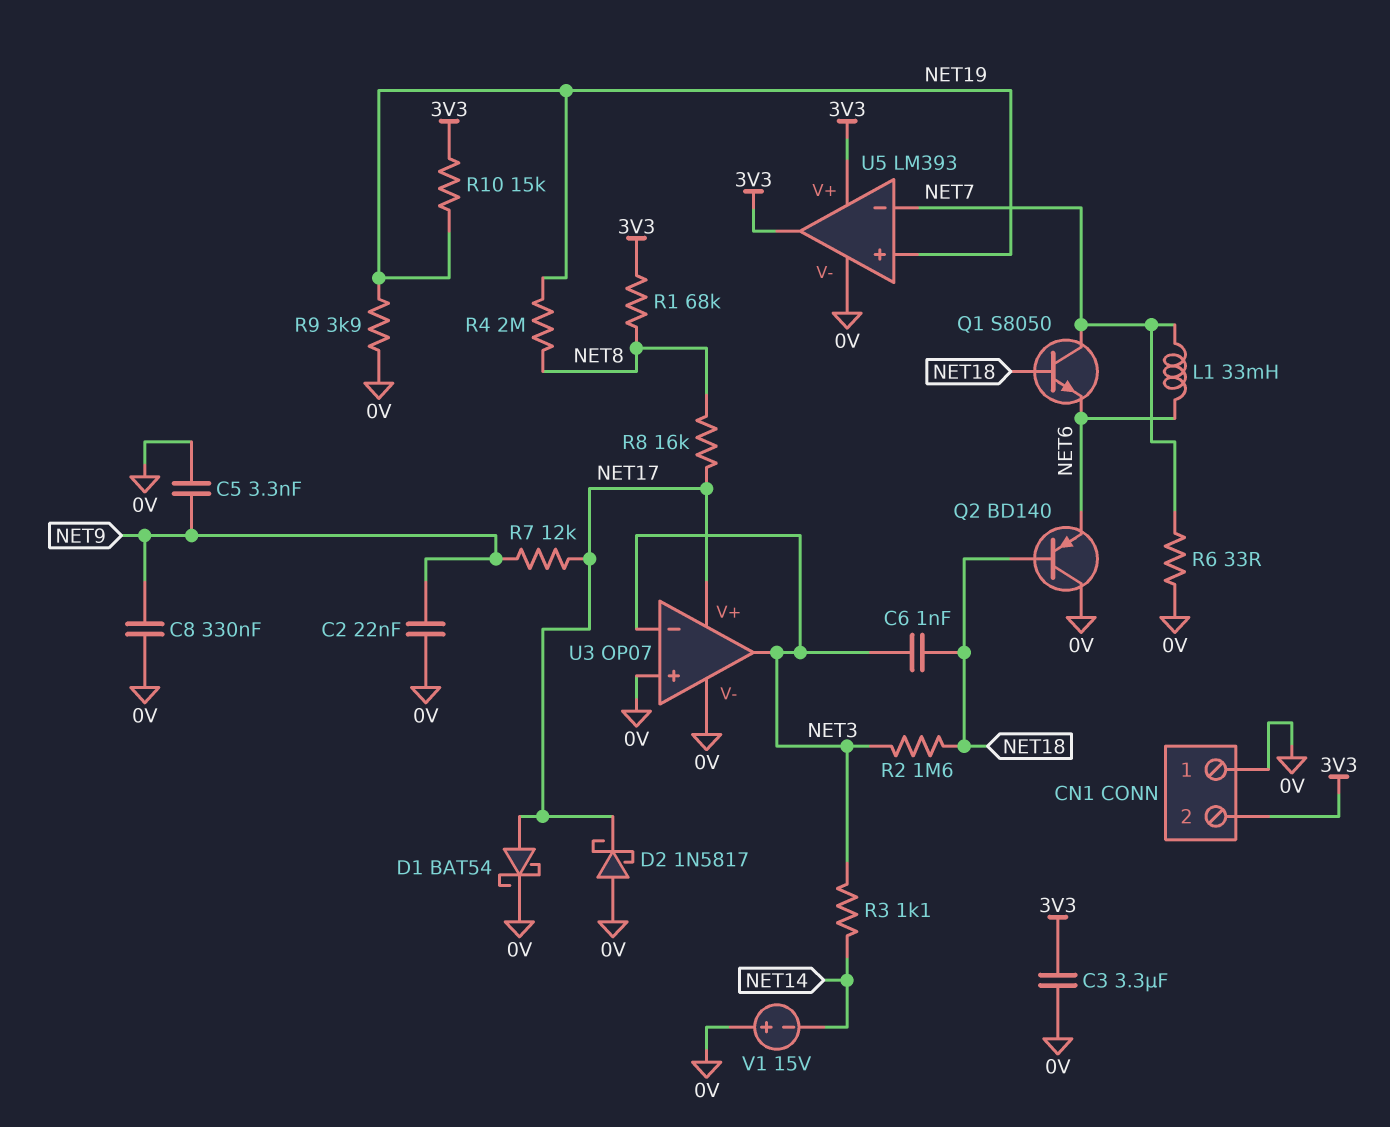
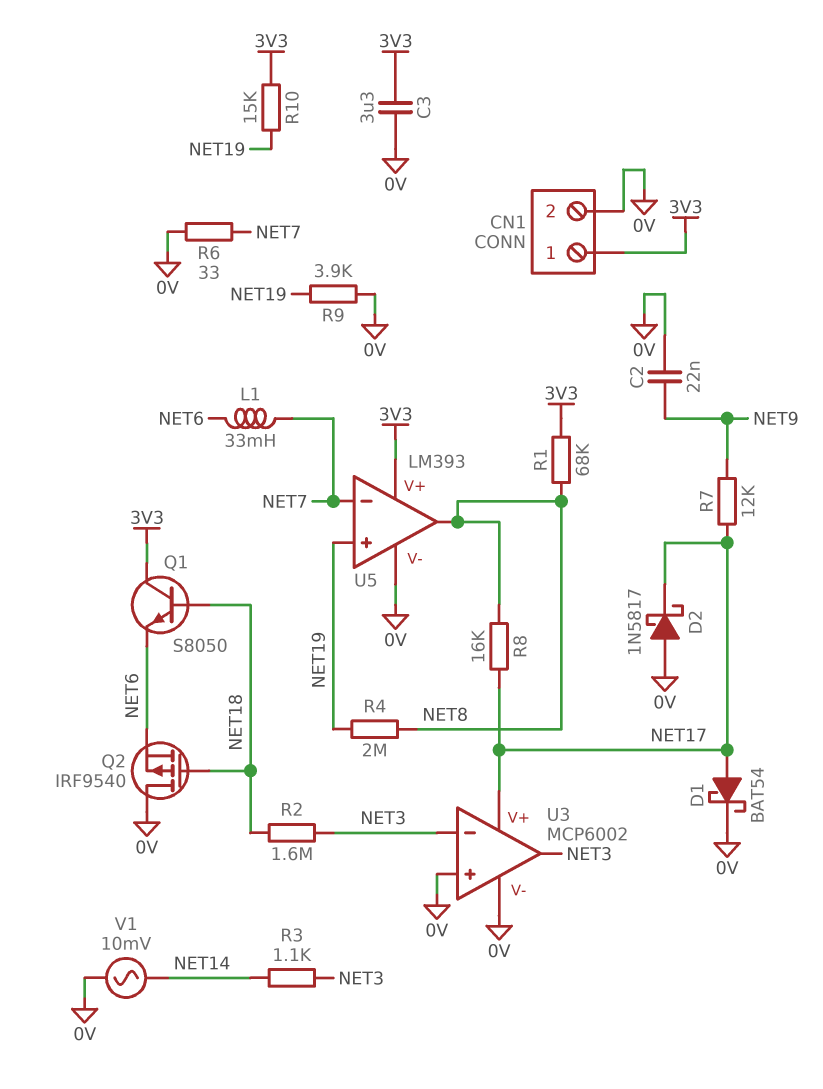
C5: 3.3nF (0V, NET9) -> none
C6: 1nF (NET3, NET18) -> none
C8: 330nF (0V, NET9) -> none
CN1 pin 1: 0V -> 3V3
CN1 pin 2: 3V3 -> 0V
Q1: NPN S8050 (B NET18, C NET7, E NET6) -> NPN S8050 (B NET18, C 3V3, E NET6)
Q2: PNP BD140 (B NET18, C 0V, E NET6) -> PMOS IRF9540 (G NET18, D 0V, S NET6)
U3: OP07 -> MCP6002
U5 pin out: 3V3 -> NET8
V1: 15V (plus 0V, minus NET14) -> AC 10mV (0V, NET14)

